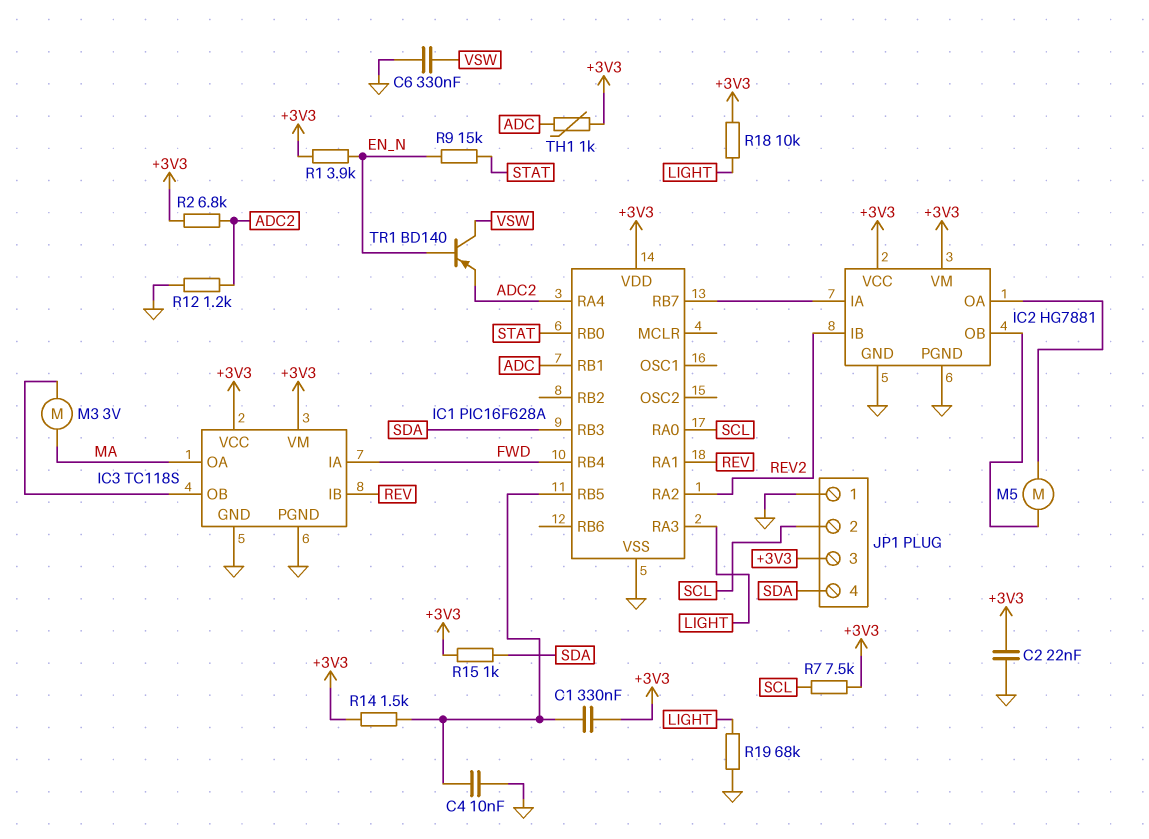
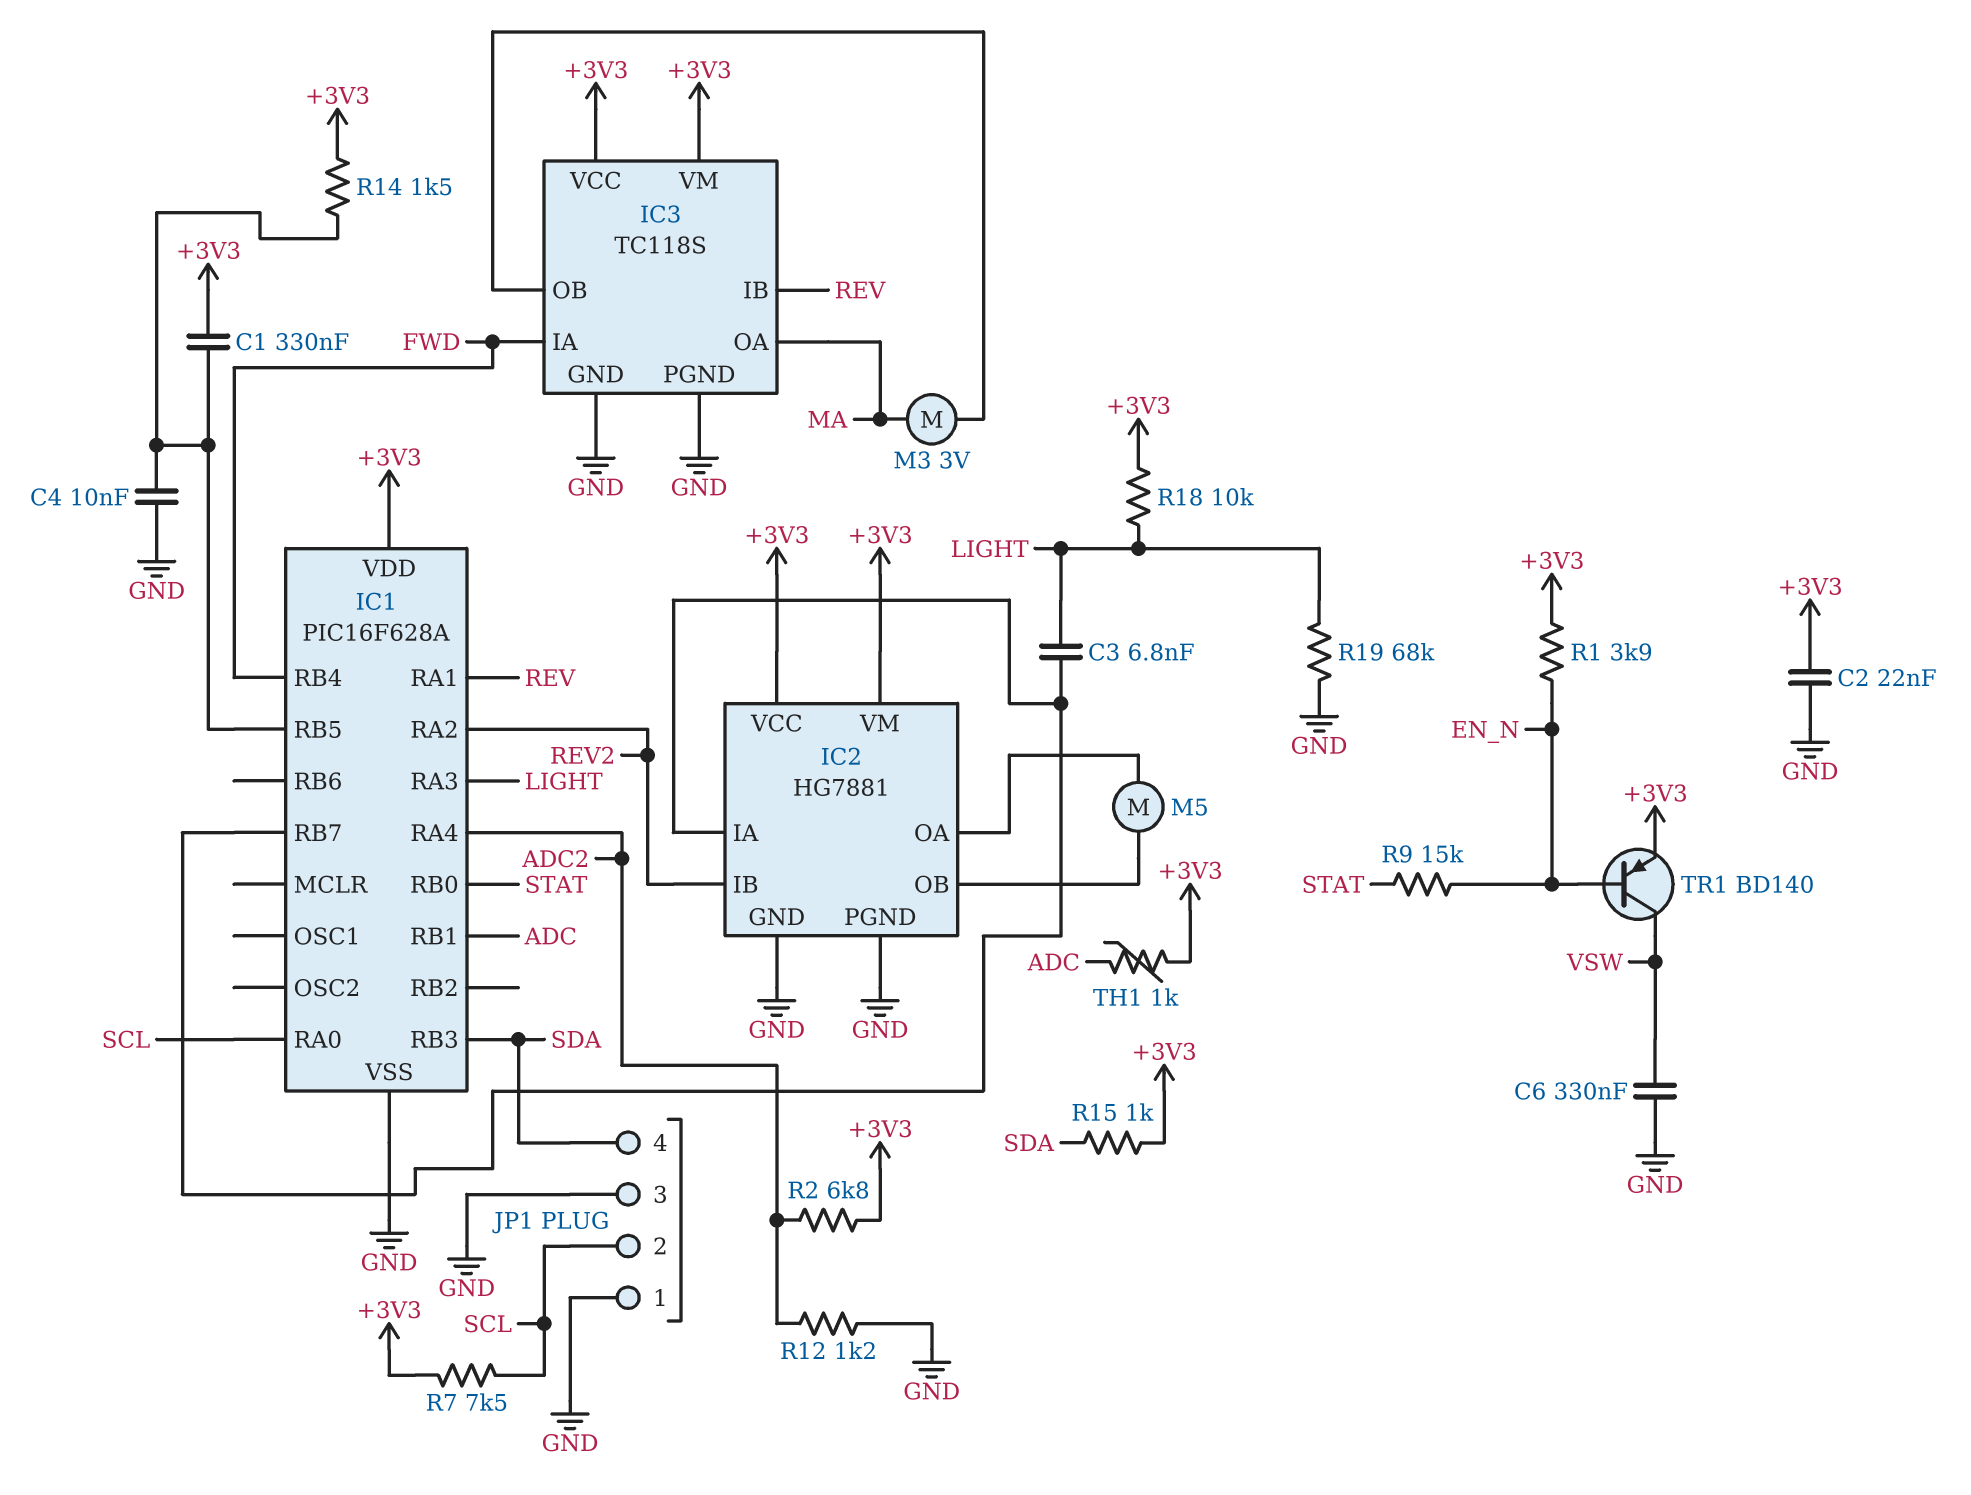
C3: none -> 6.8nF (IC1/RB7, LIGHT)
JP1 pin 3: +3V3 -> GND
TR1: PNP BD140 (B EN_N, C VSW, E ADC2) -> PNP BD140 (B EN_N, C VSW, E +3V3)

